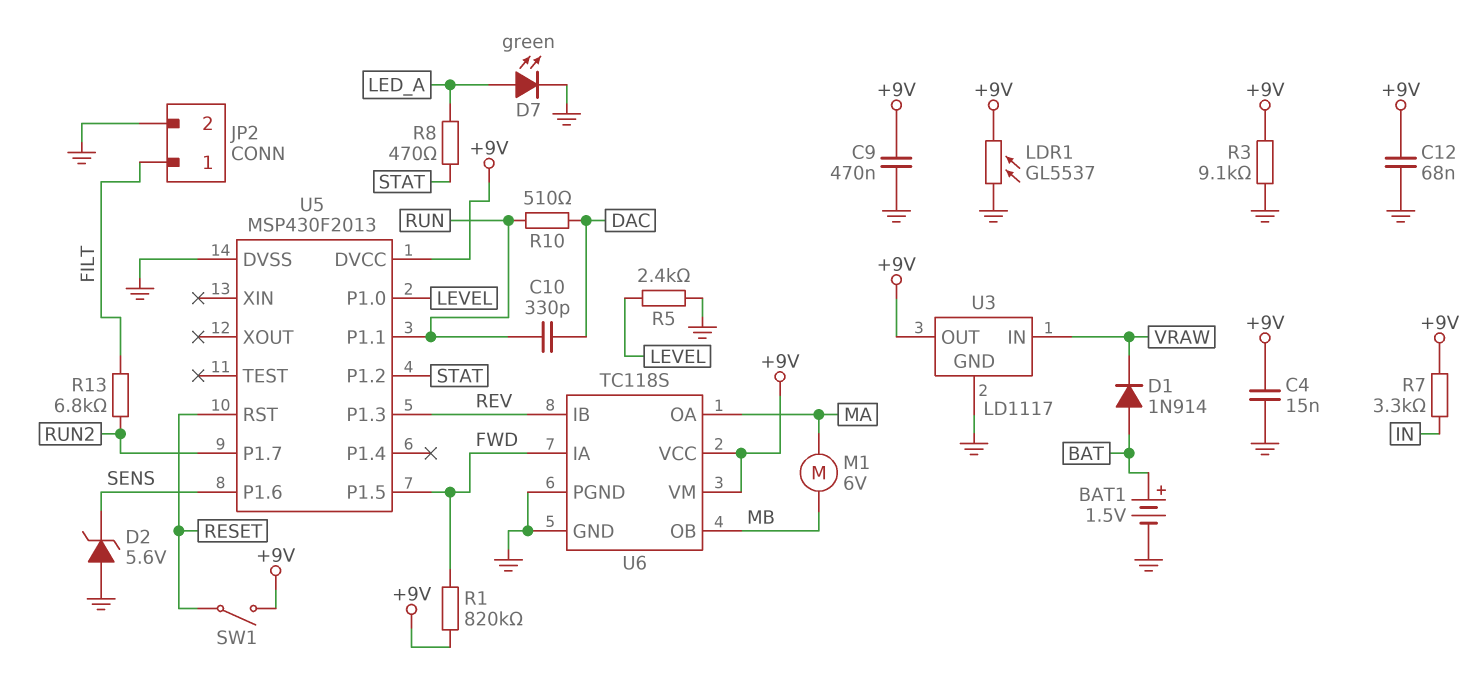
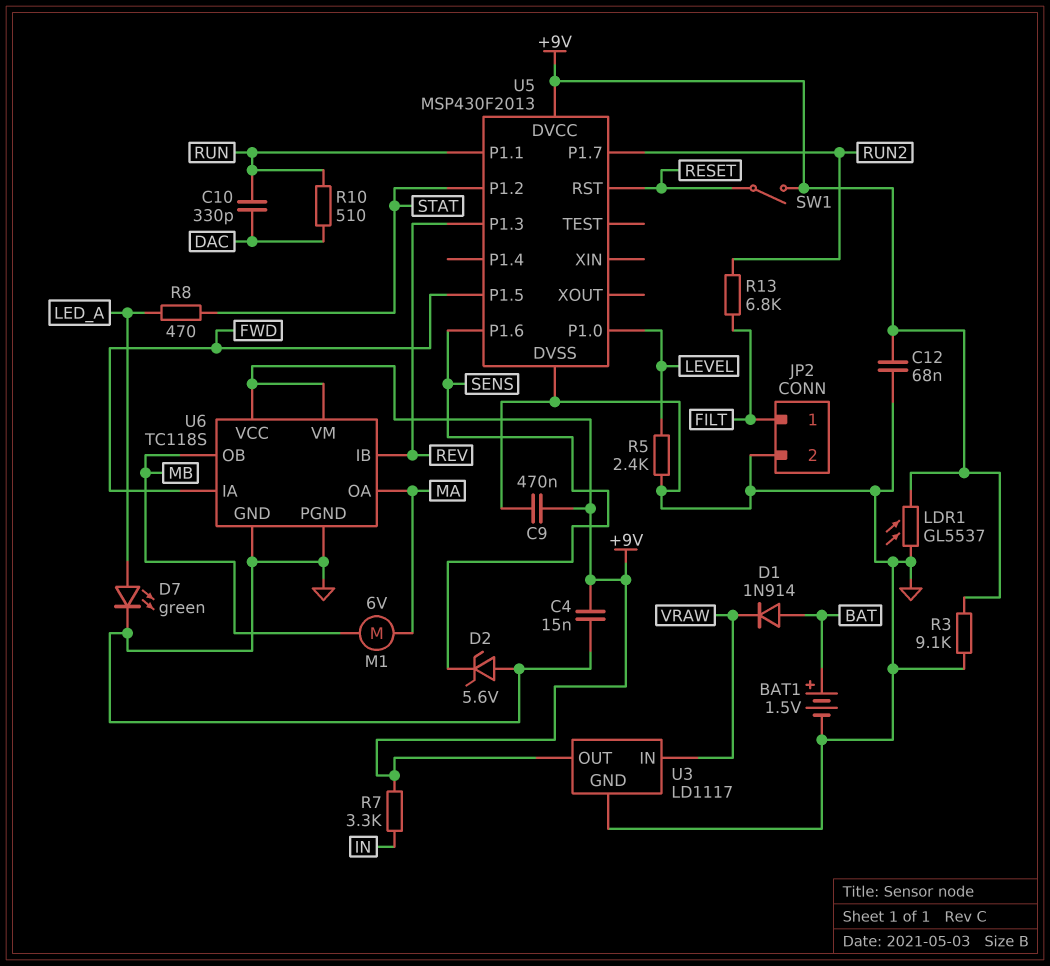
R1: 820k (+9V, FWD) -> none

